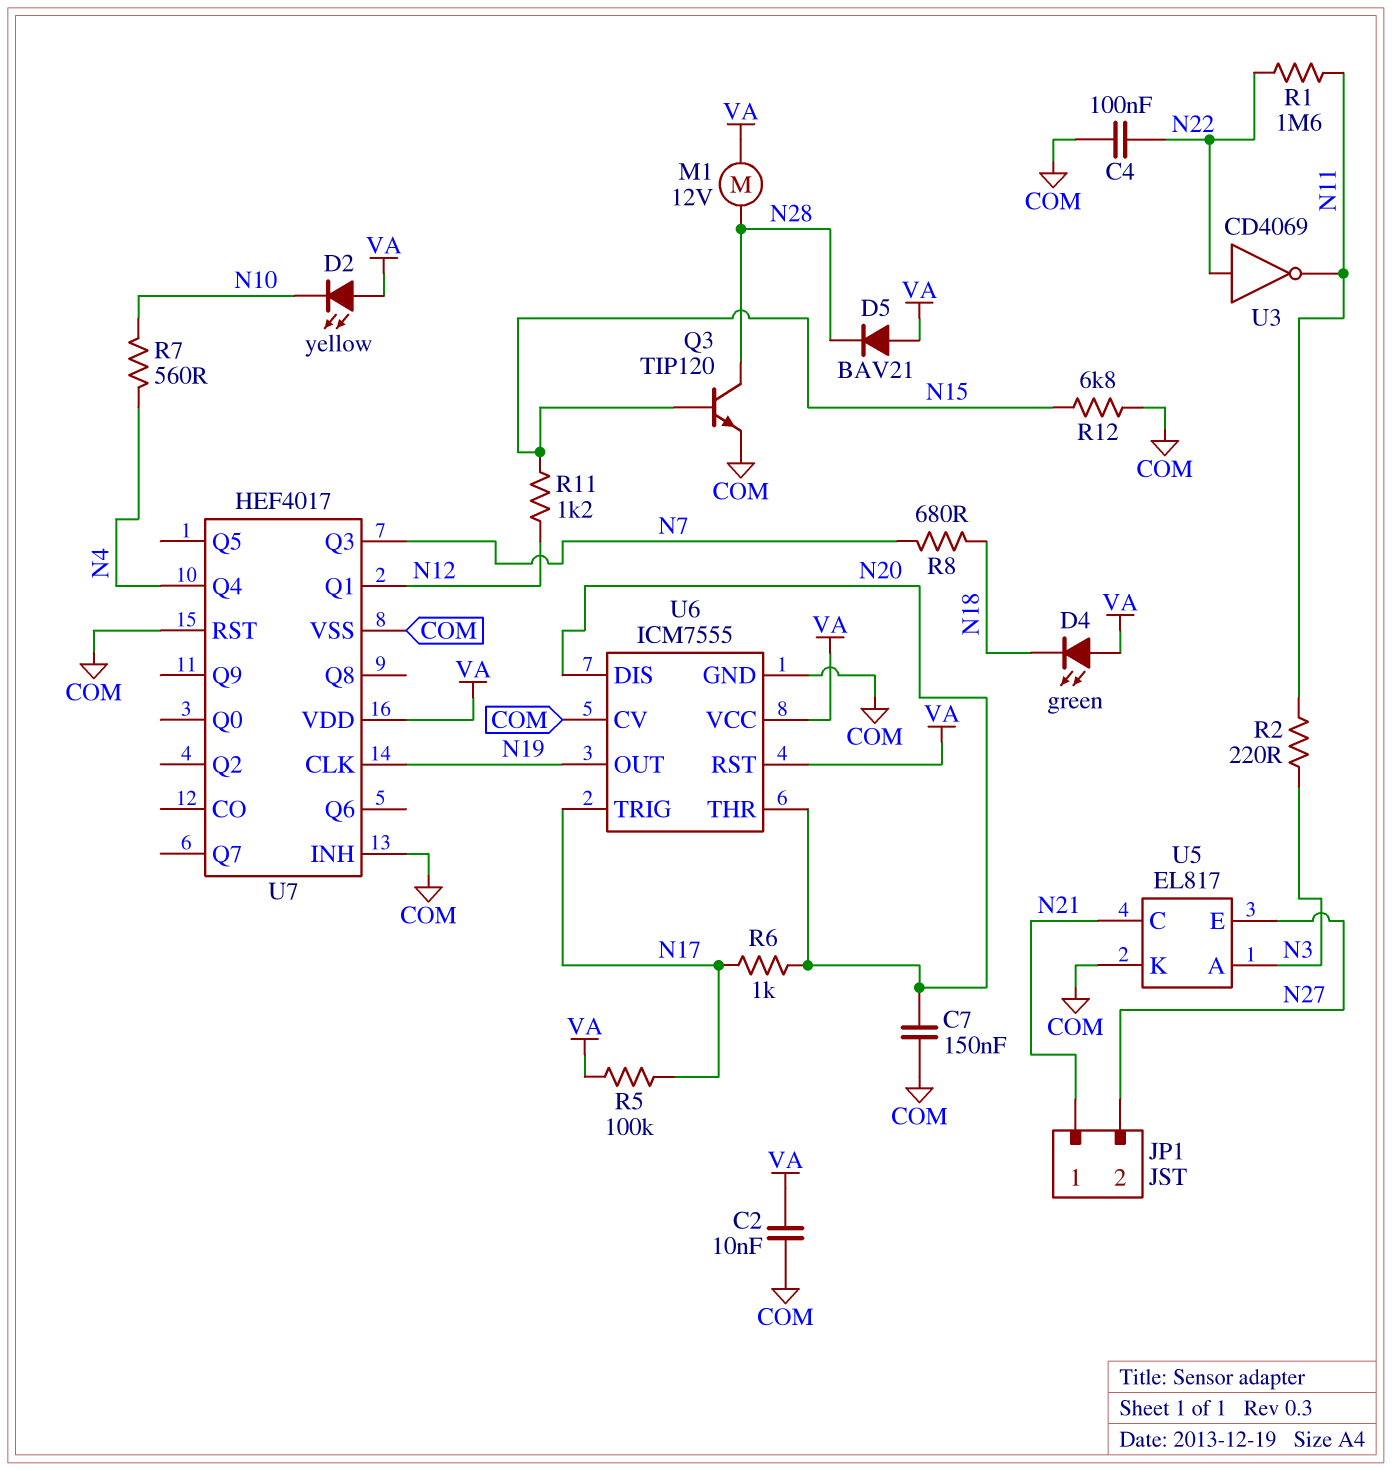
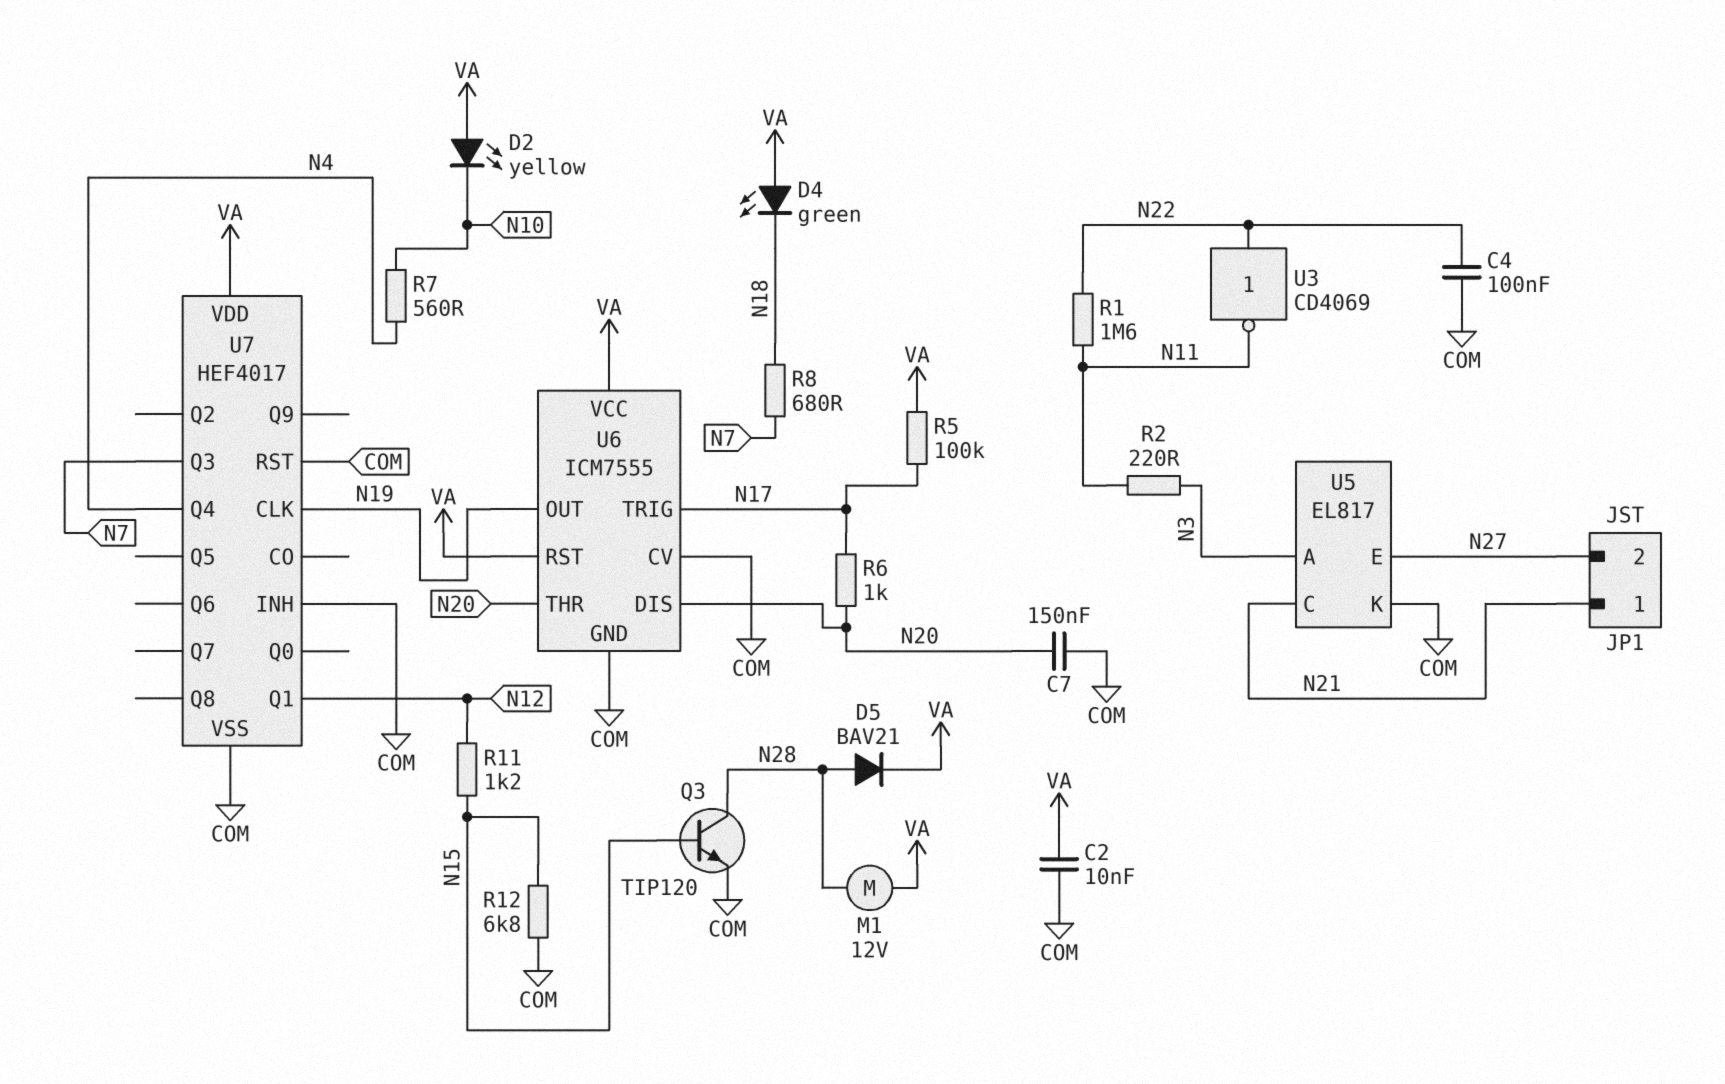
D5: diode BAV21 (A VA, K N28) -> diode BAV21 (A N28, K VA)

